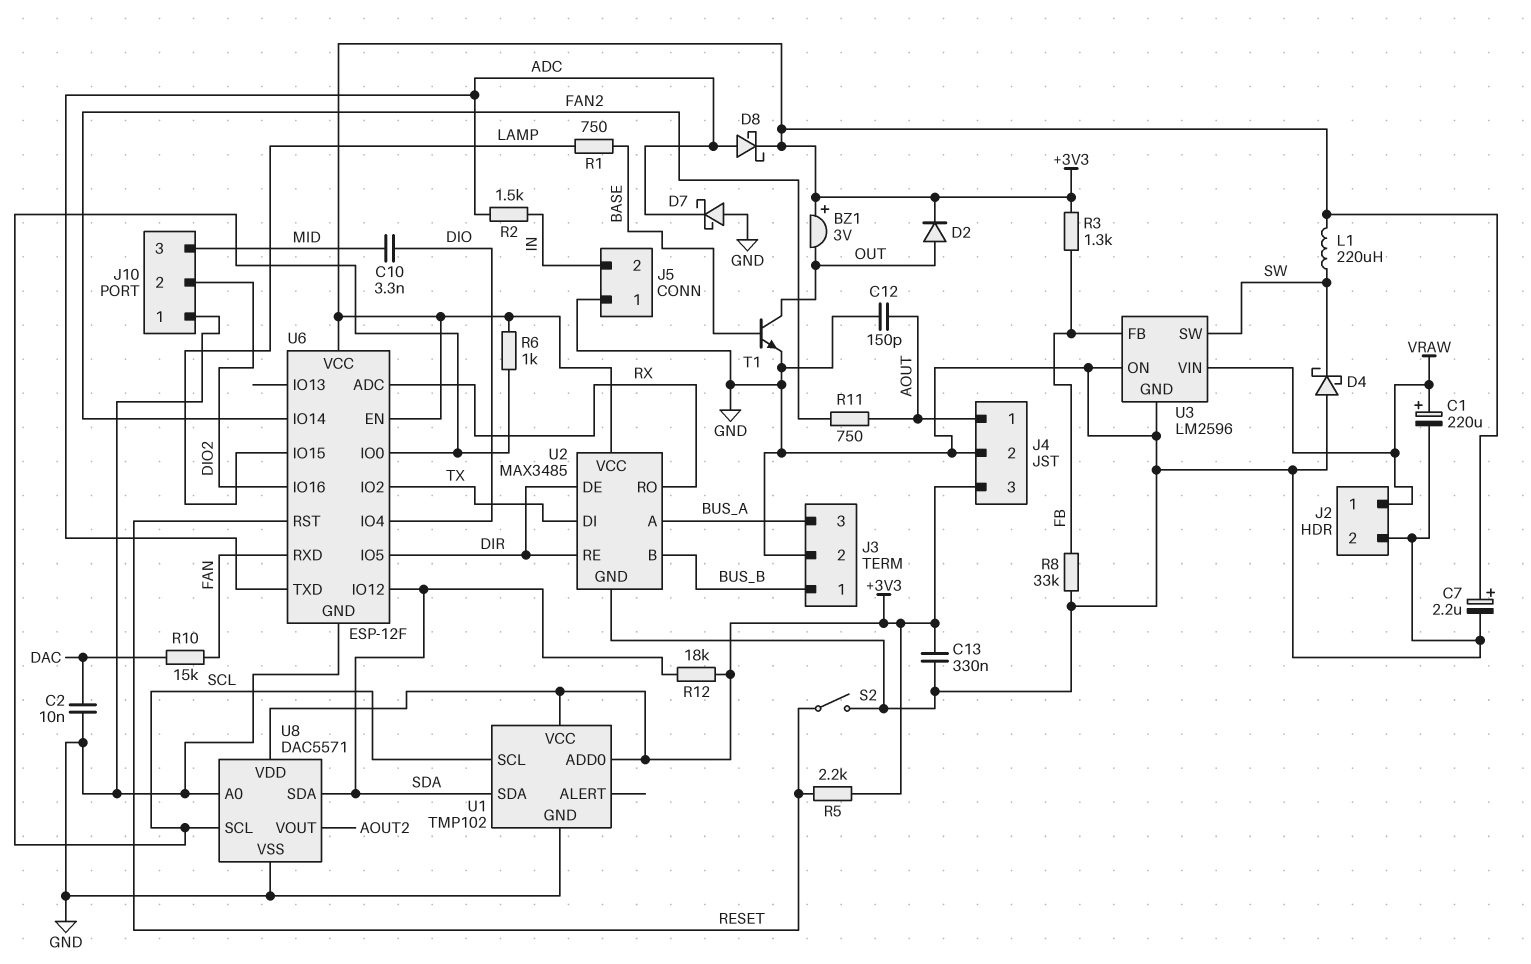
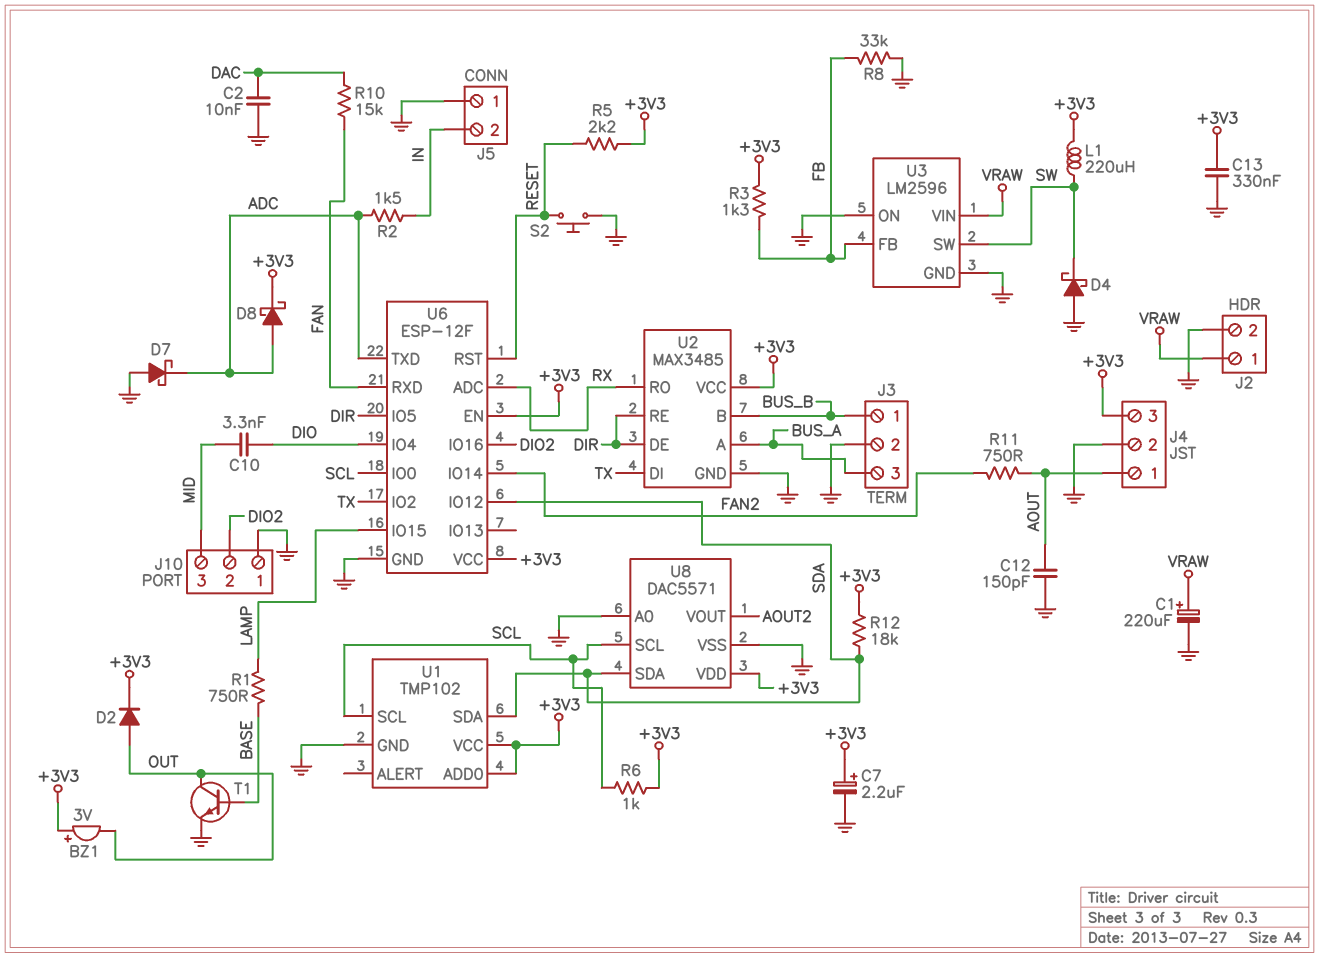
S2: switch (GND, RESET) -> button (GND, RESET)

